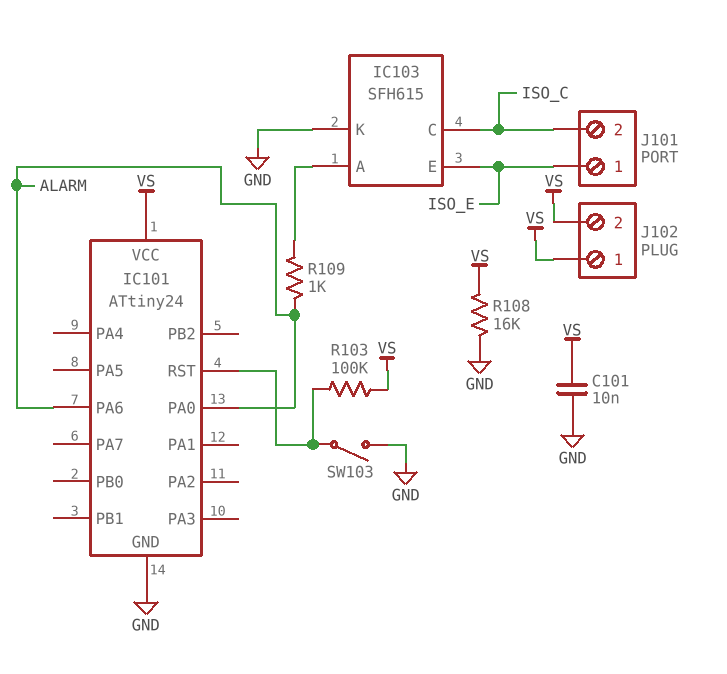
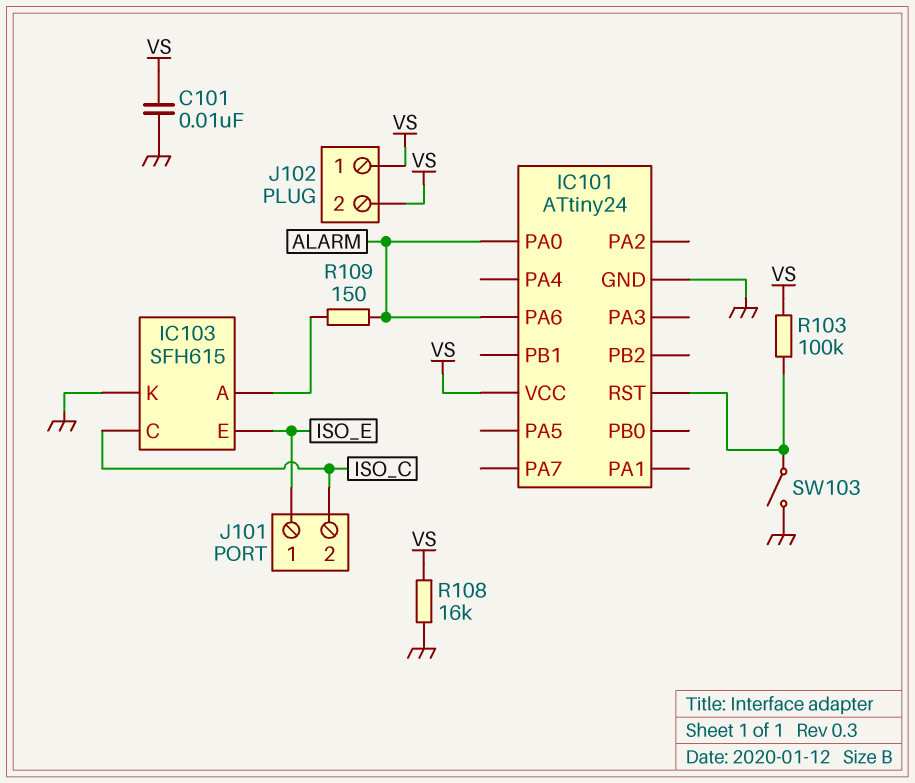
R109: 1k (ALARM, IC103/A) -> 150 (ALARM, IC103/A)

